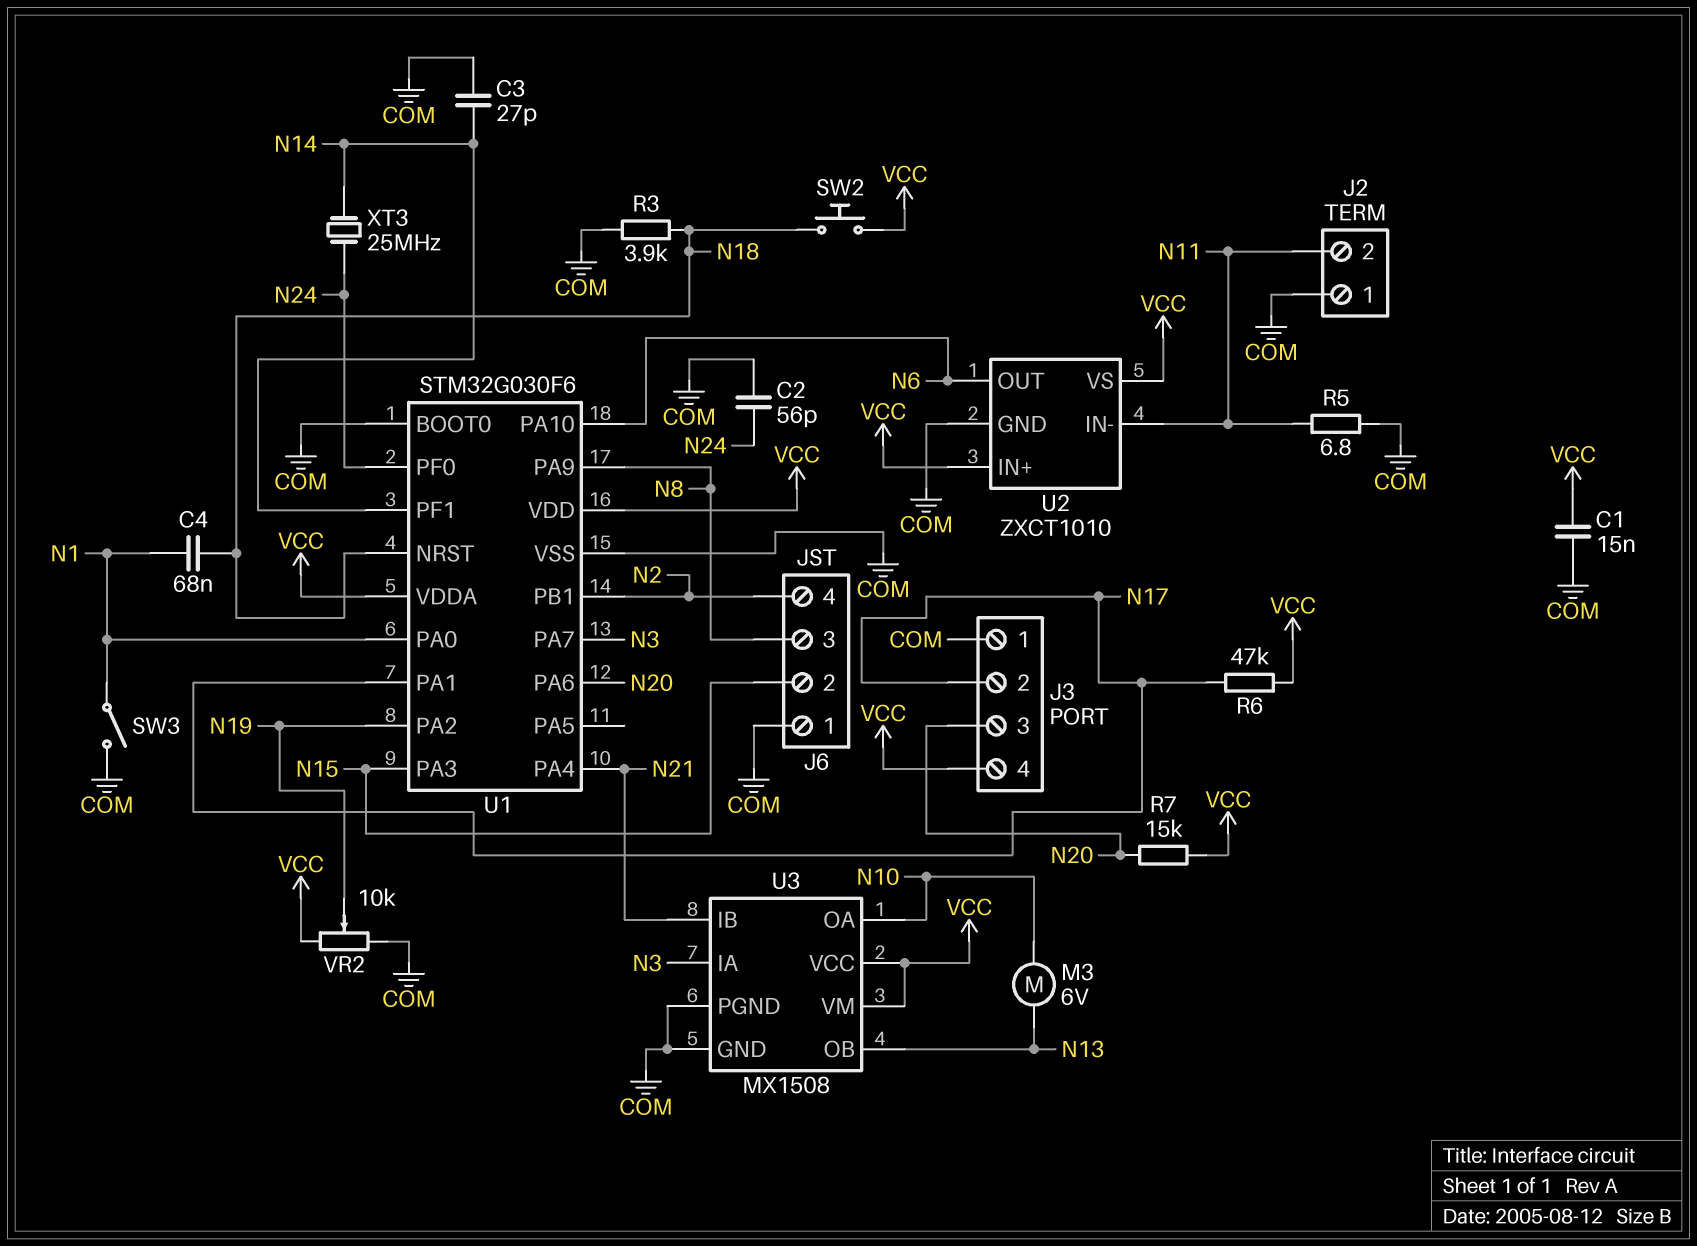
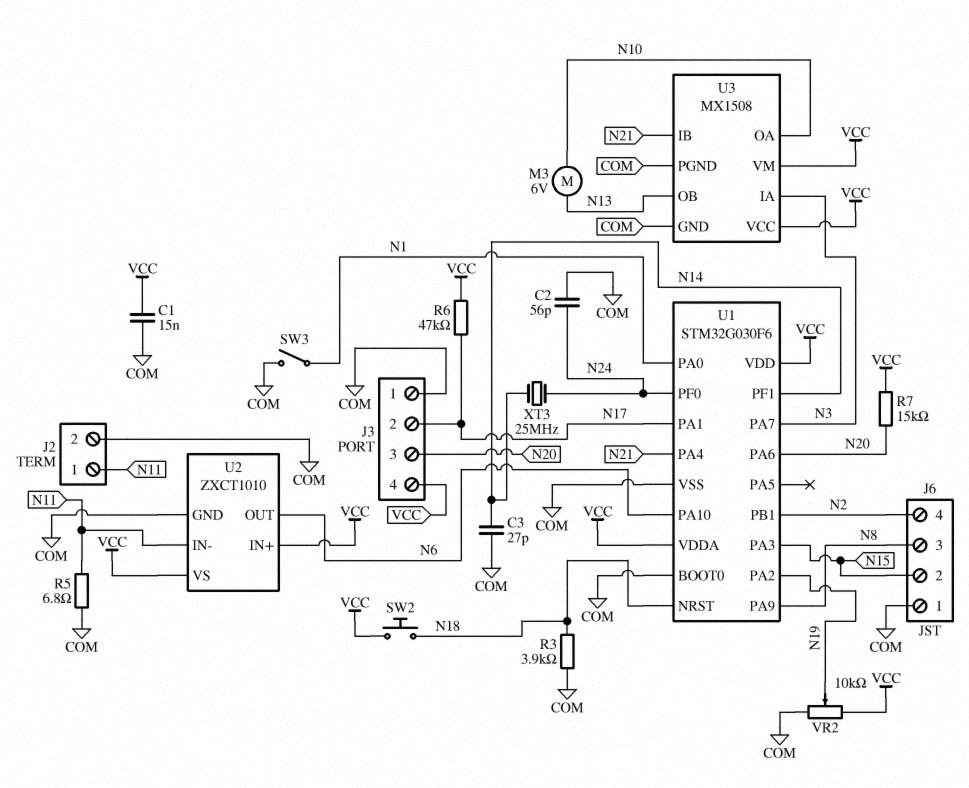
C4: 68nF (N1, N18) -> none
J2 pin 1: COM -> N11
J2 pin 2: N11 -> COM

